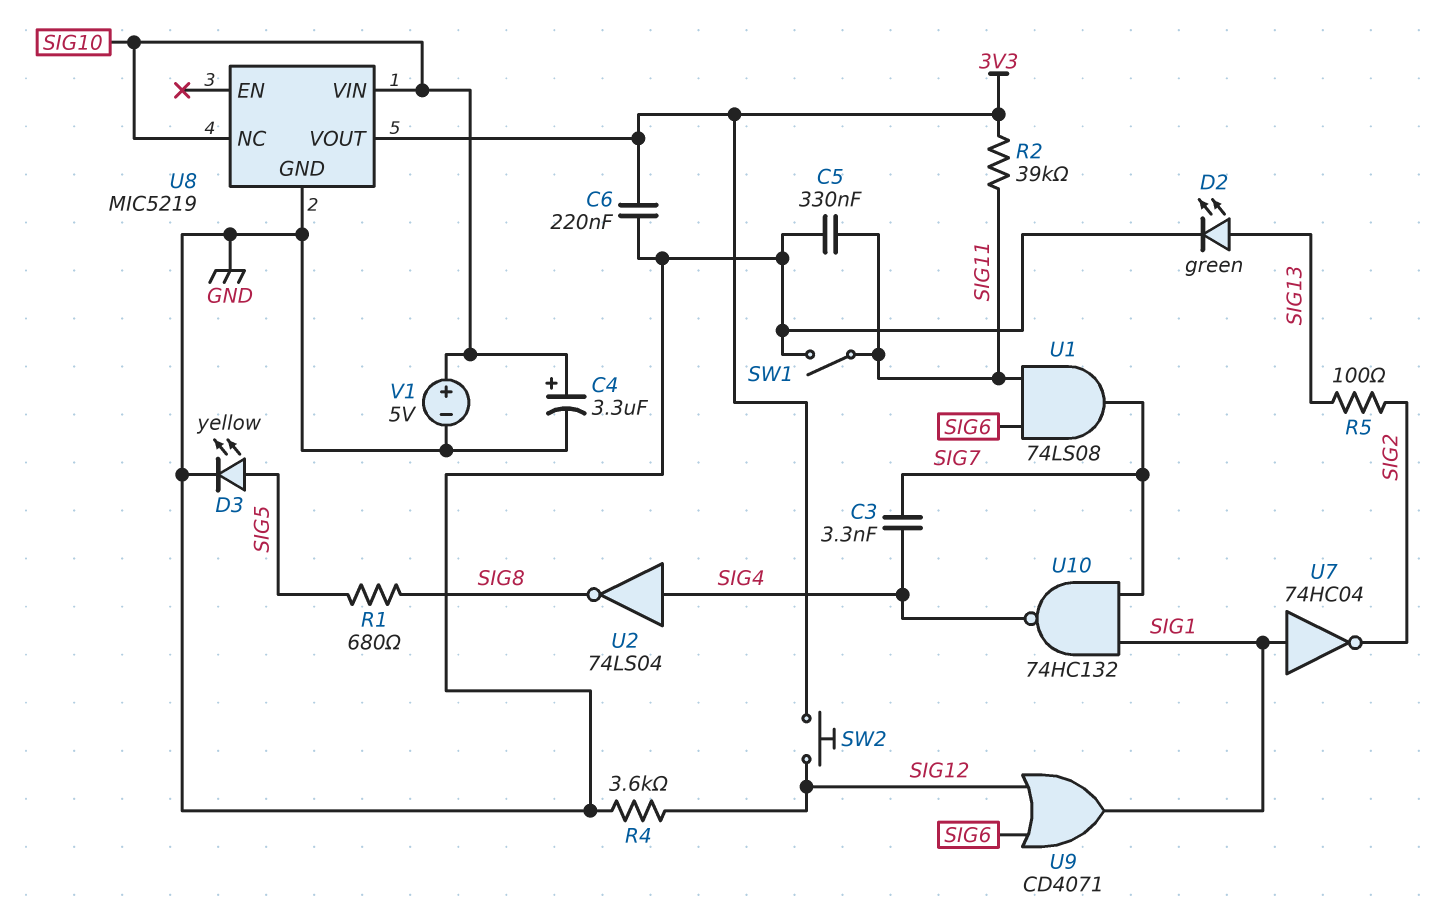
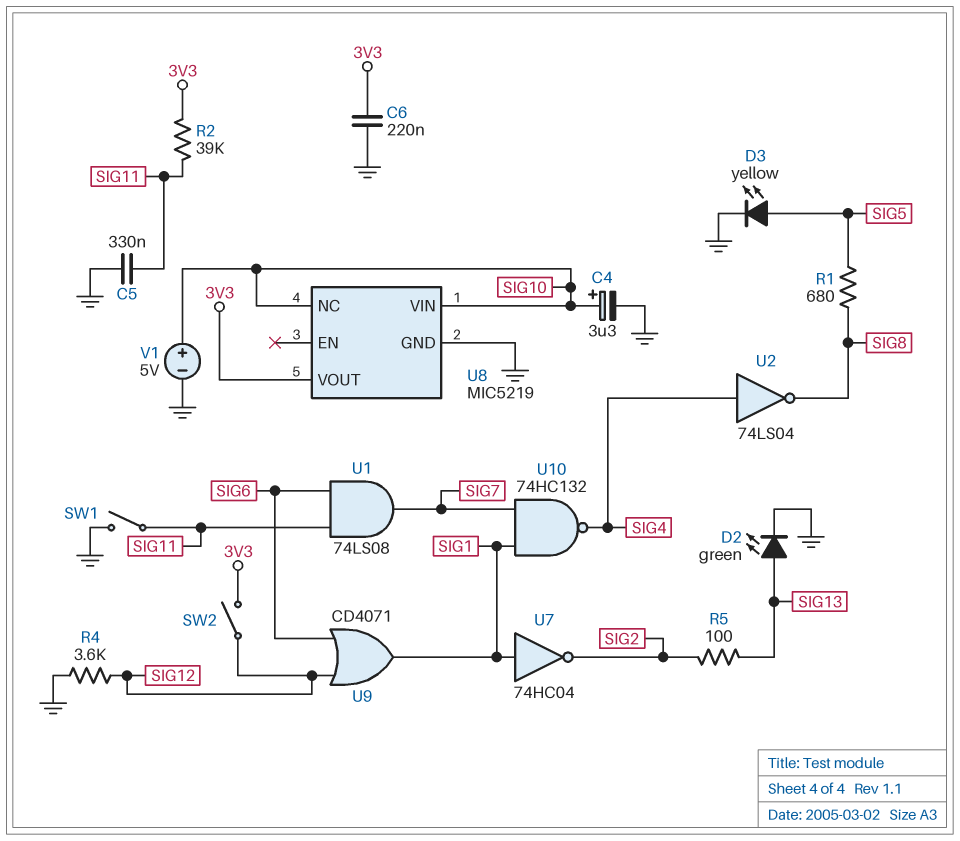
C3: 3.3nF (SIG4, SIG7) -> none
SW2: button (3V3, SIG12) -> switch (3V3, SIG12)

